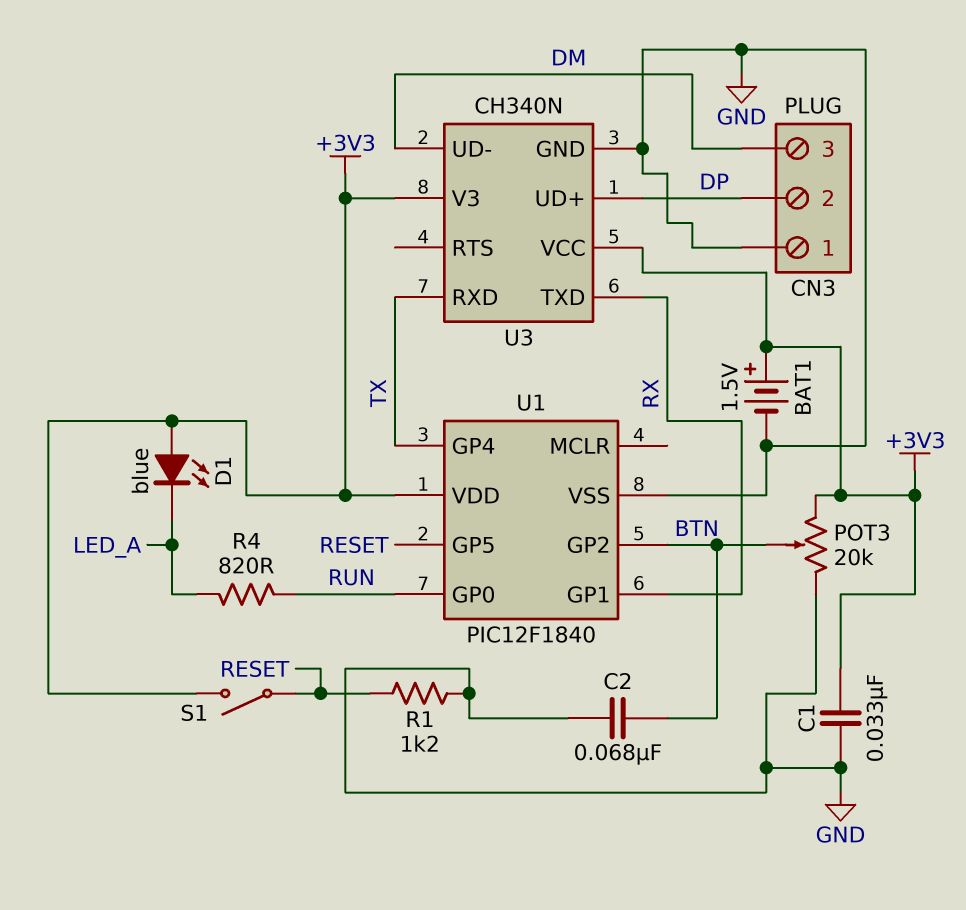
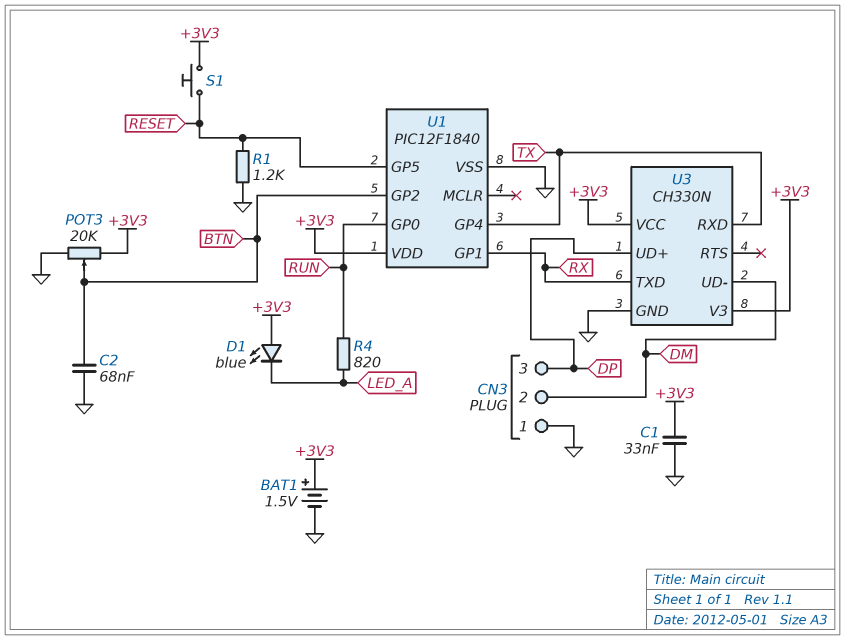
CN3 pin 2: DP -> DM
CN3 pin 3: DM -> DP
S1: switch (+3V3, RESET) -> button (+3V3, RESET)
U3: CH340N -> CH330N

